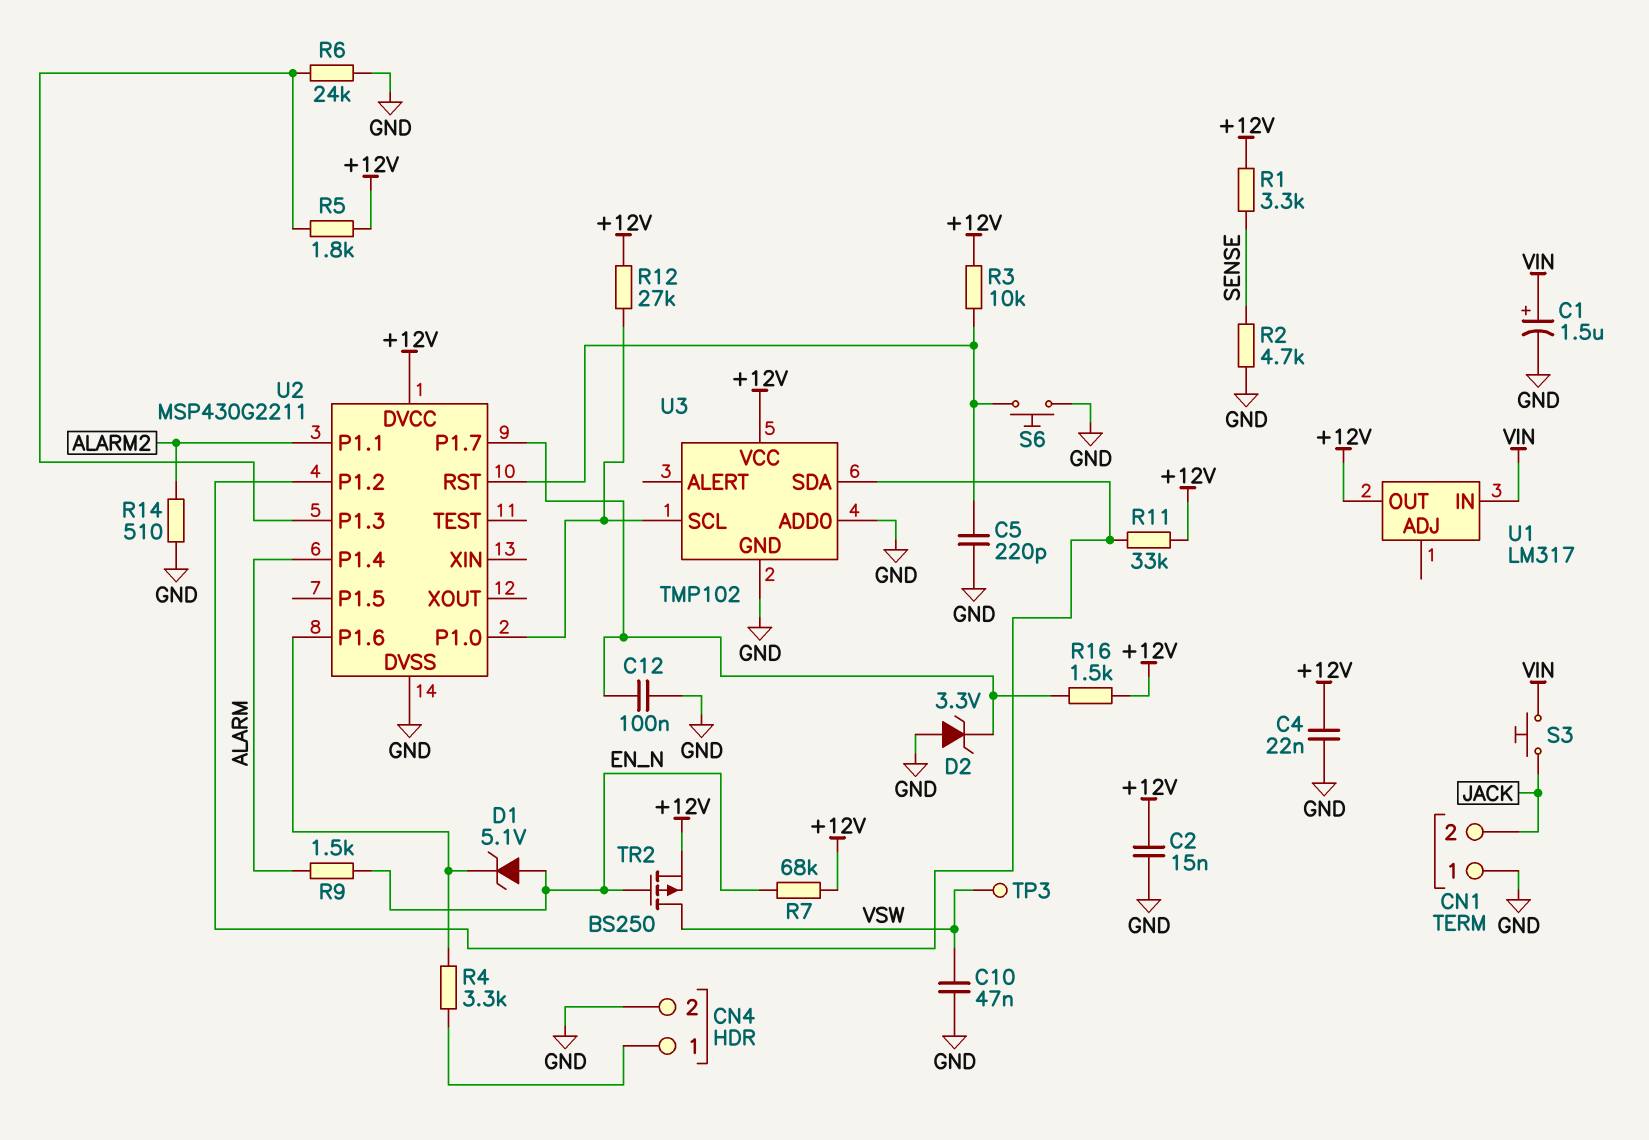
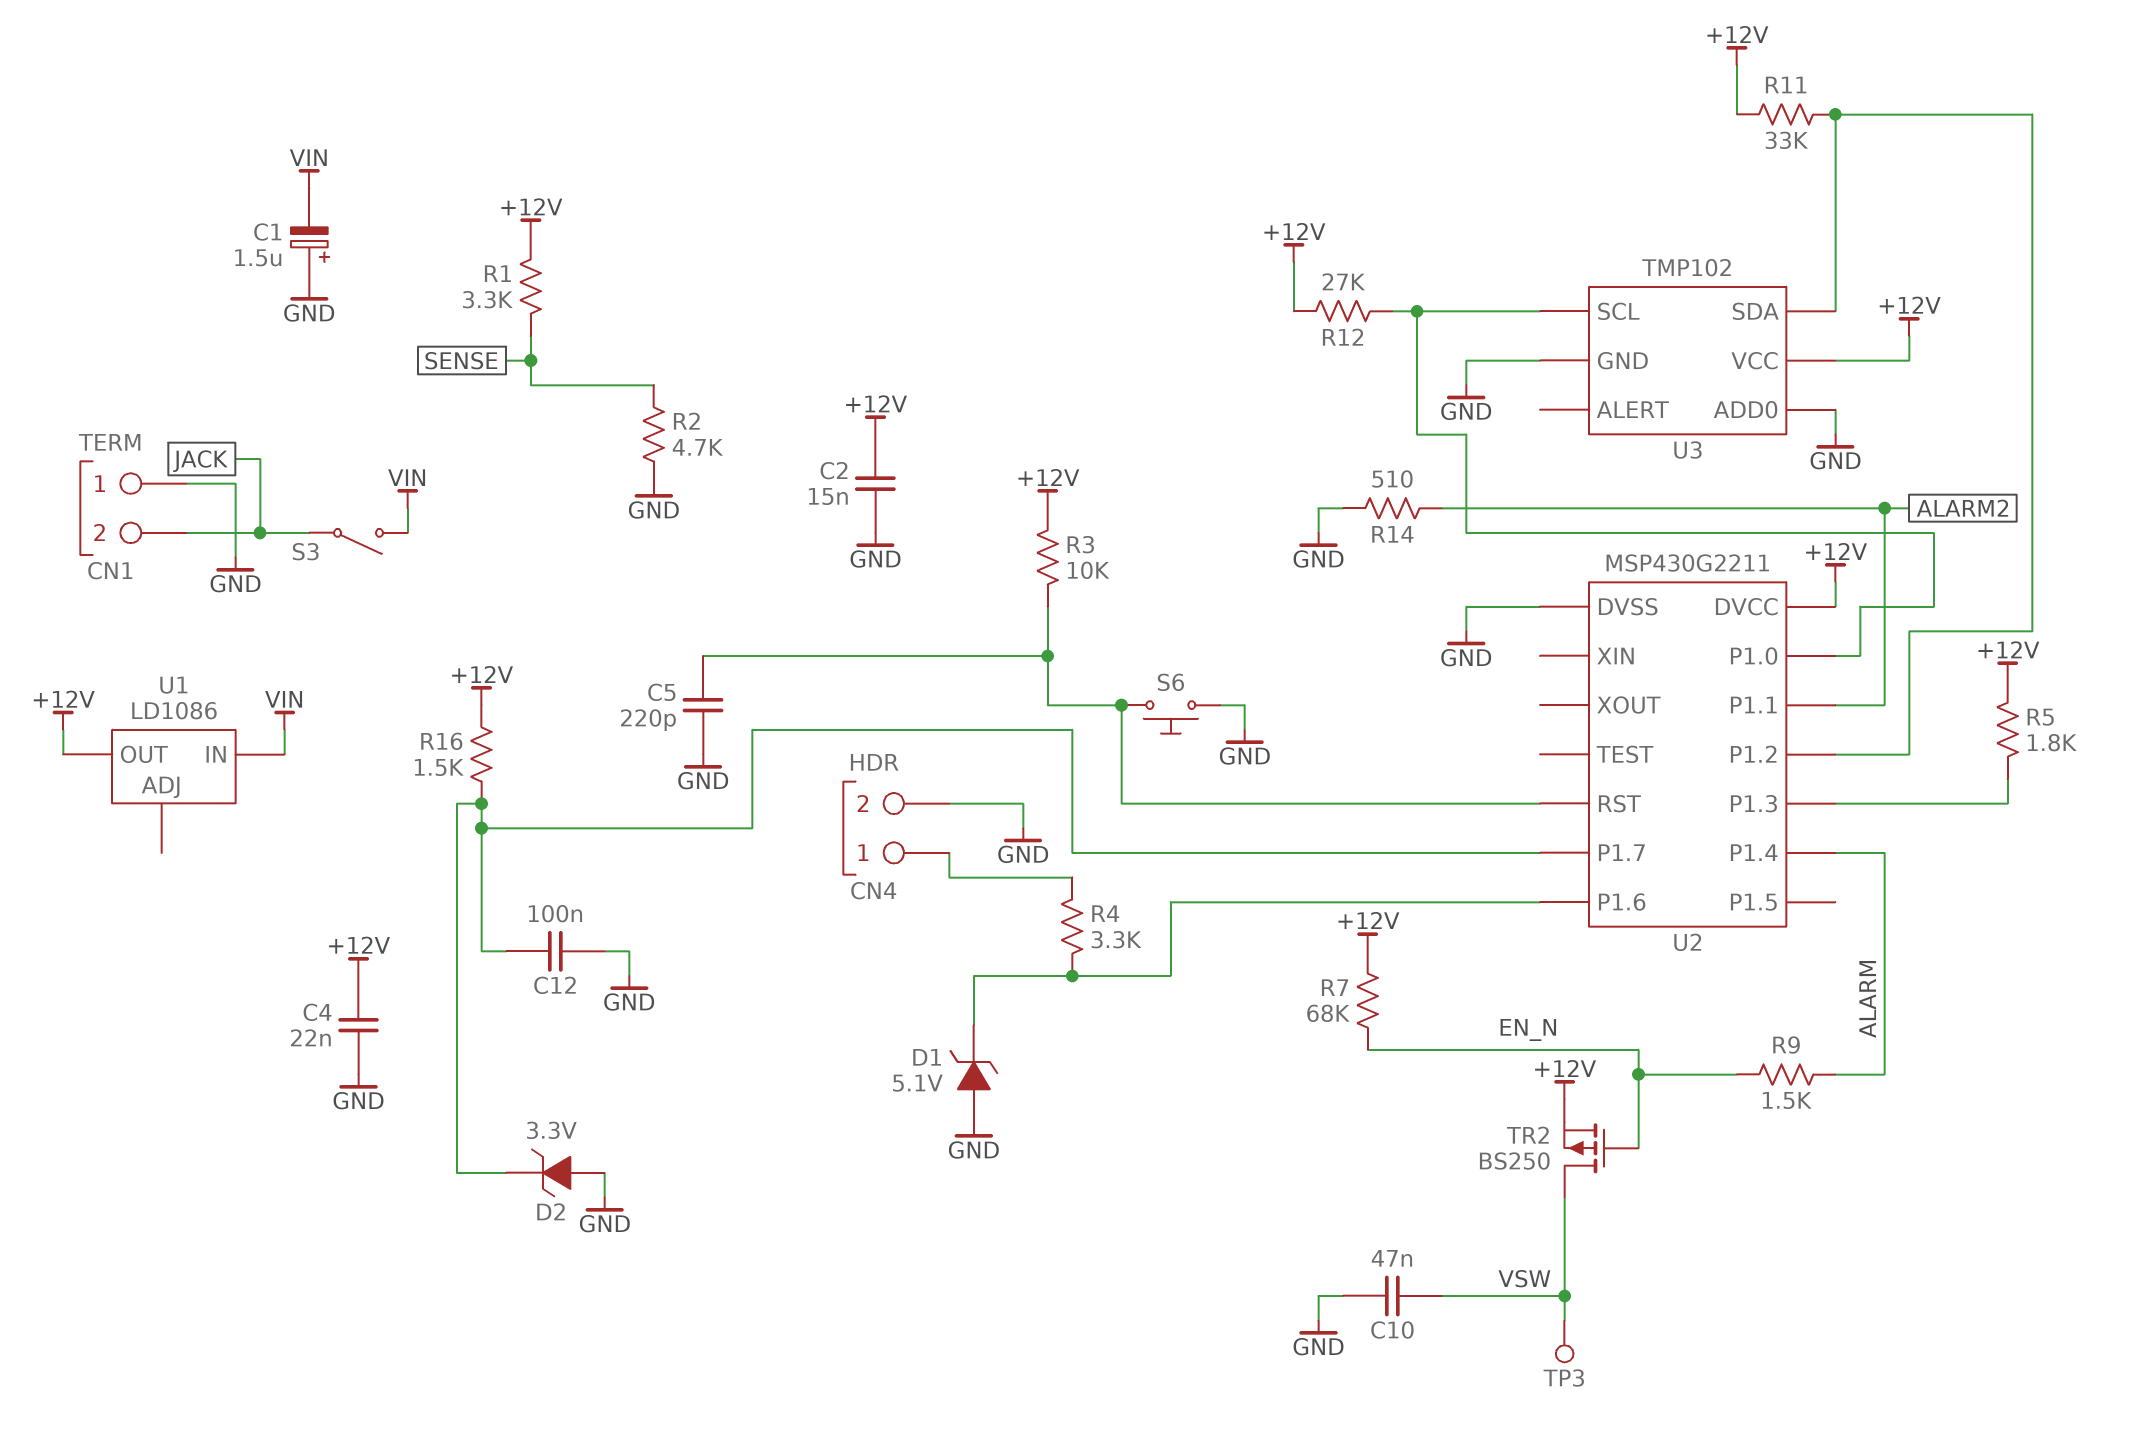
C1: 1.5uF (plus VIN, minus GND) -> 1.5uF (plus GND, minus VIN)
D1: zener 5.1V (A EN_N, K U2/P1.6) -> zener 5.1V (A GND, K U2/P1.6)
R6: 24k (GND, U2/P1.3) -> none
S3: button (JACK, VIN) -> switch (JACK, VIN)
U1: LM317 -> LD1086

